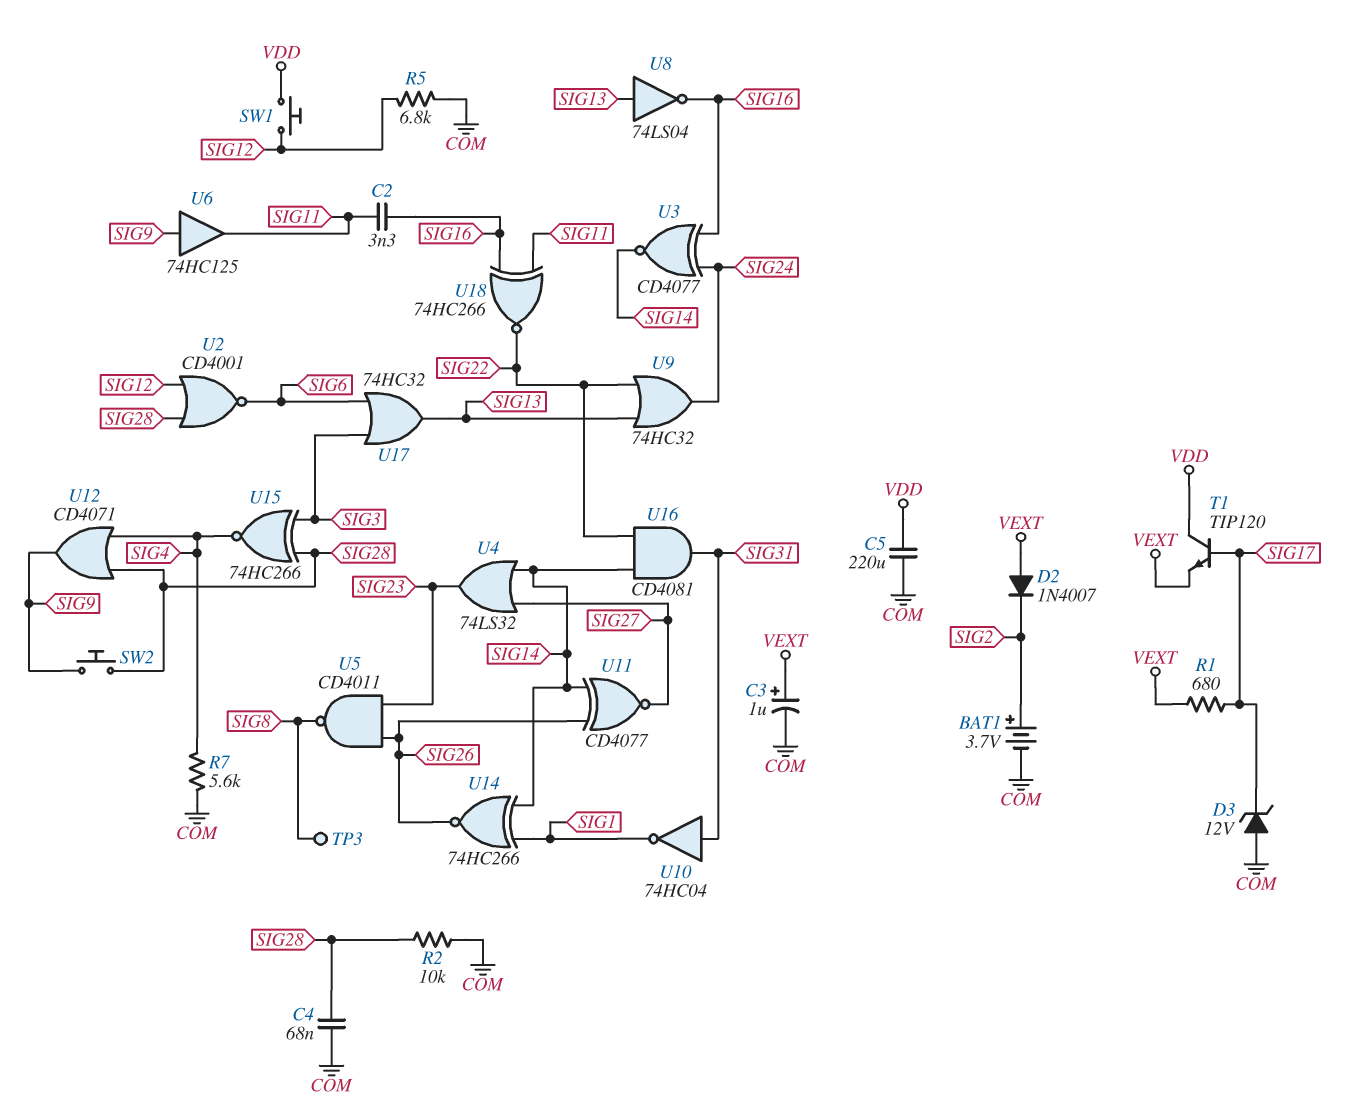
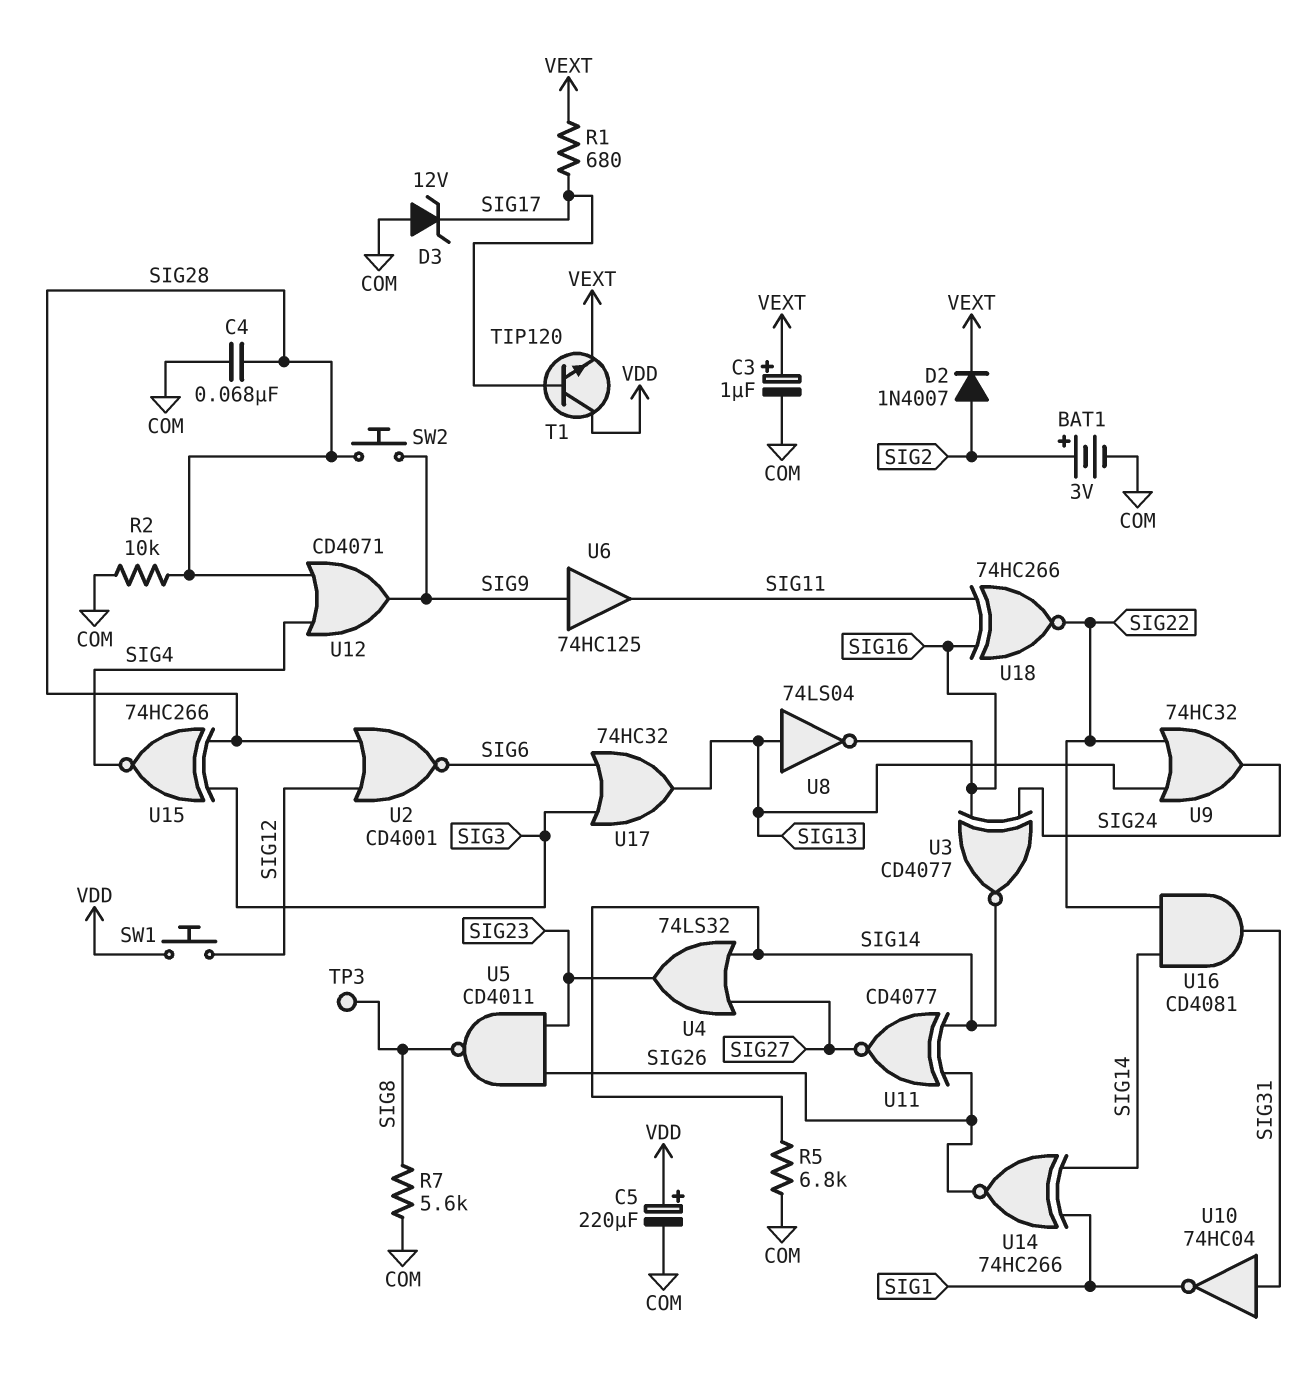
BAT1: 3.7V (plus SIG2, minus COM) -> 3V (plus SIG2, minus COM)
C2: 3.3nF (SIG11, SIG16) -> none
C5: 220uF (COM, VDD) -> 220uF (plus VDD, minus COM)
D2: diode 1N4007 (A VEXT, K SIG2) -> diode 1N4007 (A SIG2, K VEXT)
R5: 6.8k (COM, SIG12) -> 6.8k (COM, SIG14)
R7: 5.6k (COM, SIG4) -> 5.6k (COM, SIG8)

